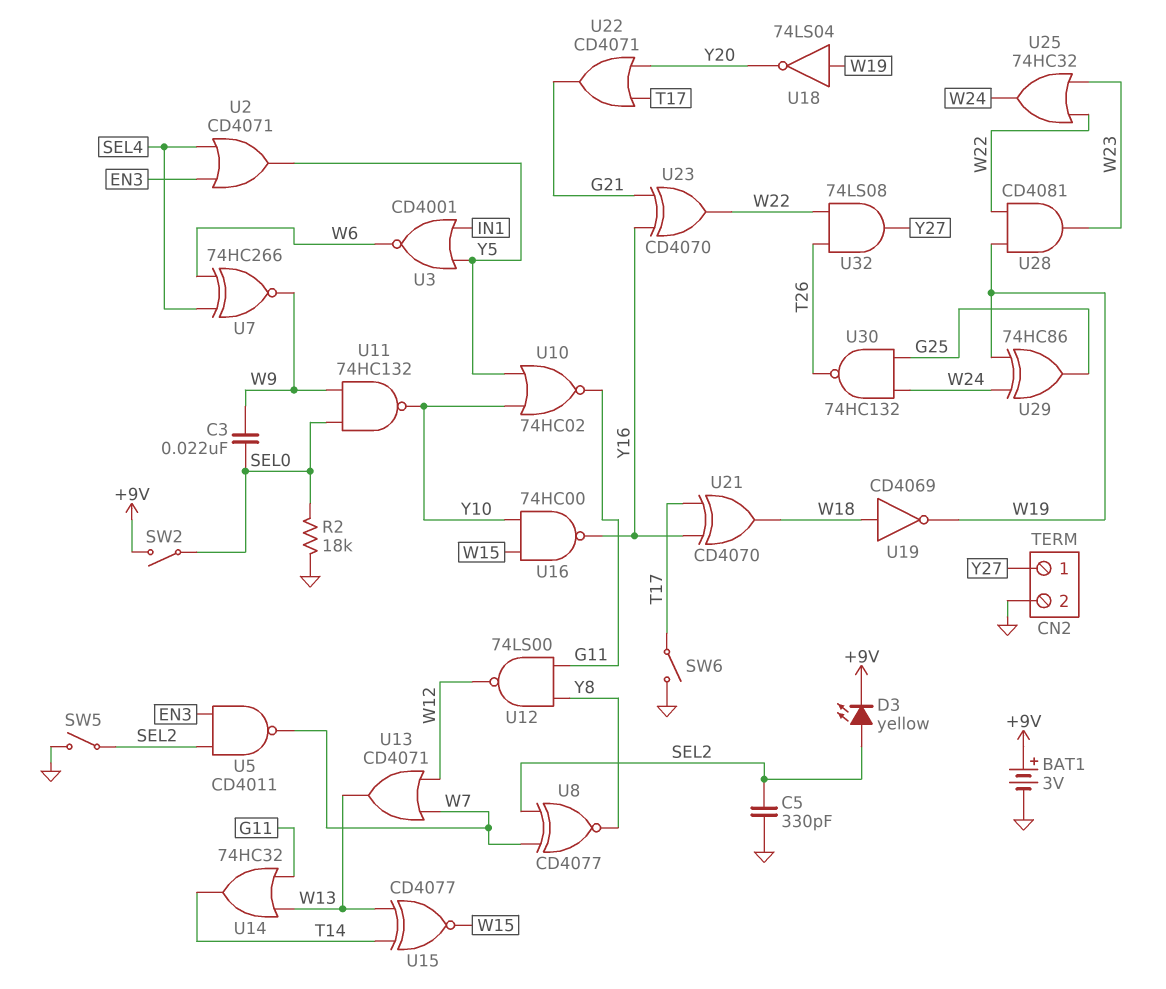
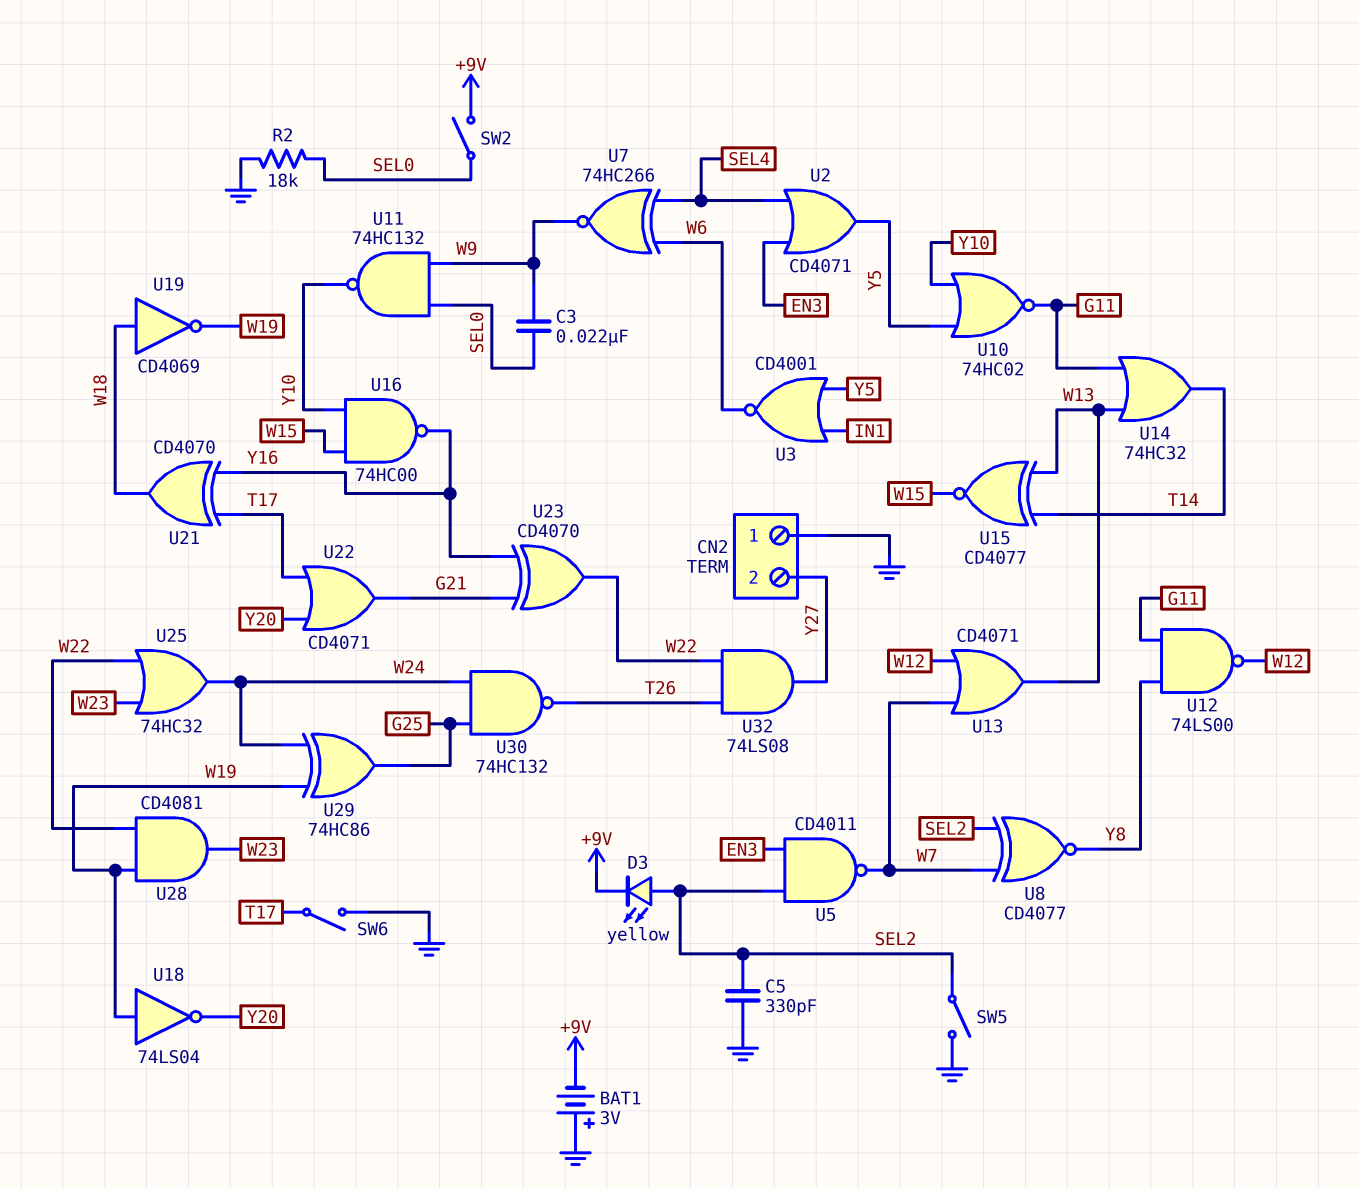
BAT1: 3V (plus +9V, minus GND) -> 3V (plus GND, minus +9V)
CN2 pin 1: Y27 -> GND
CN2 pin 2: GND -> Y27

